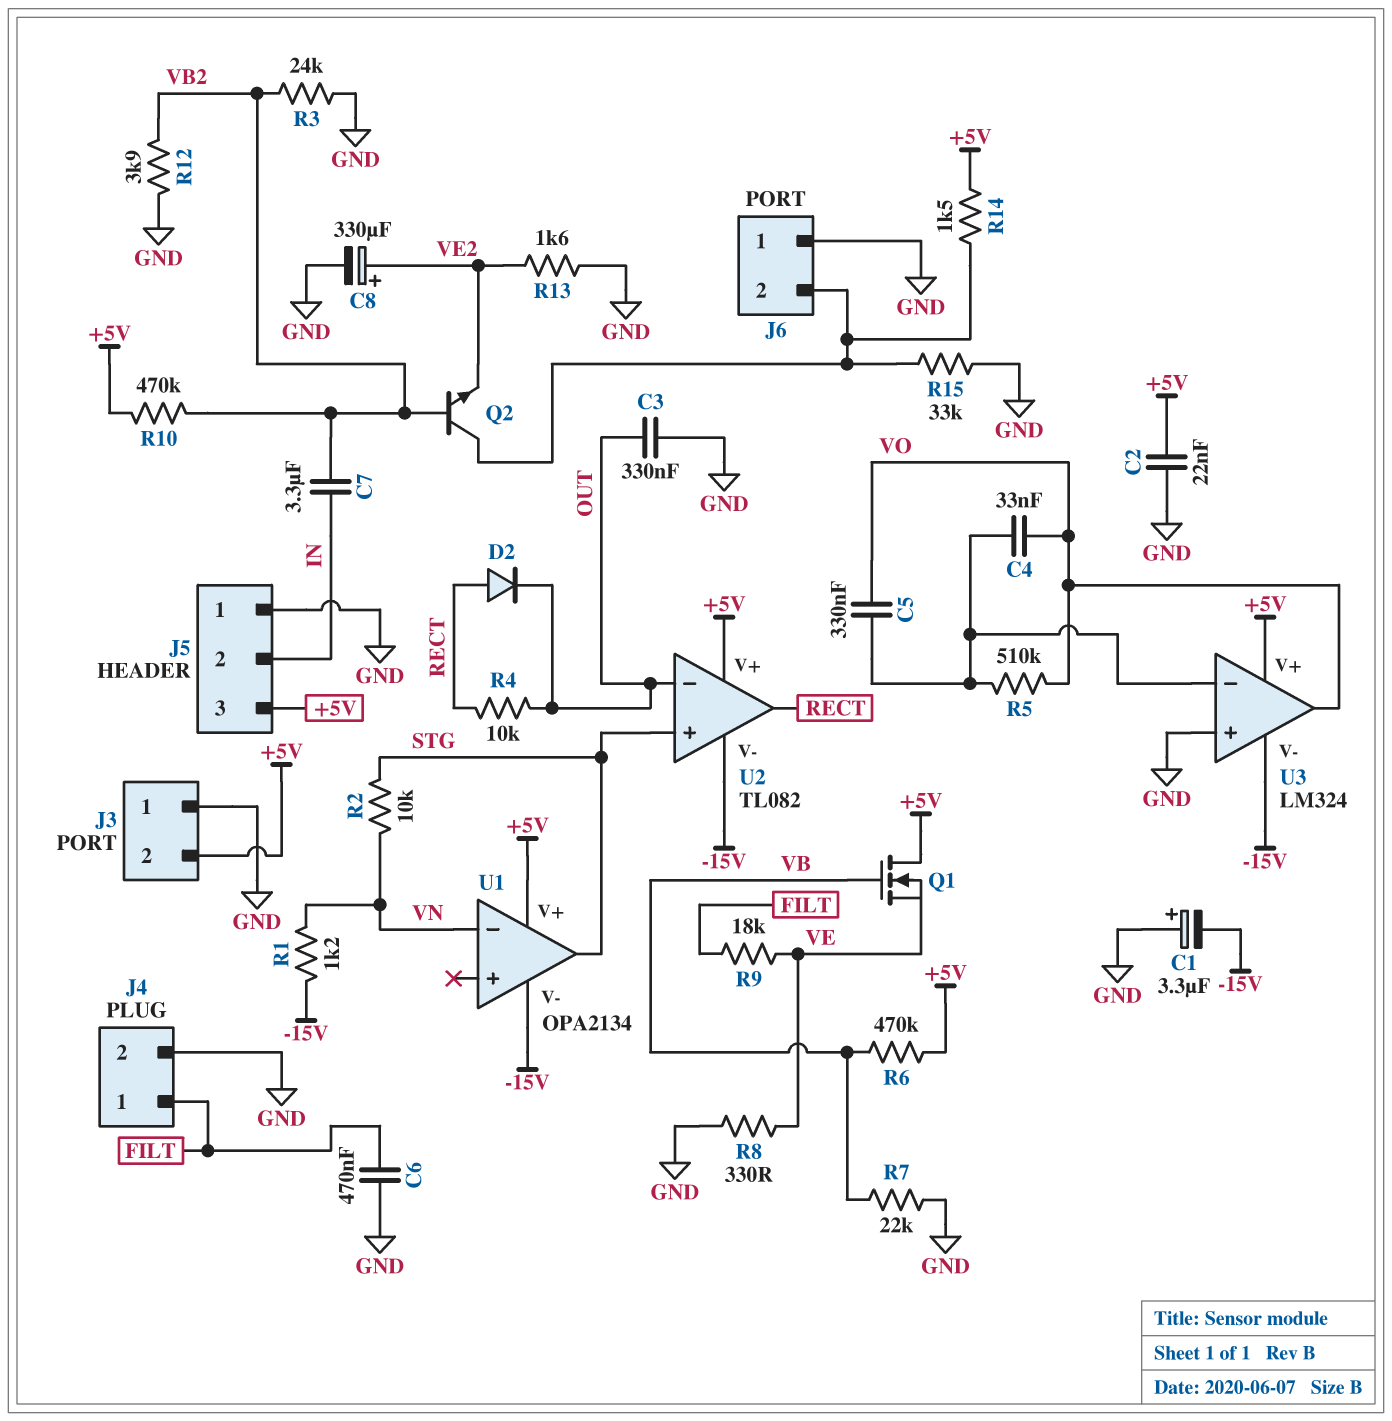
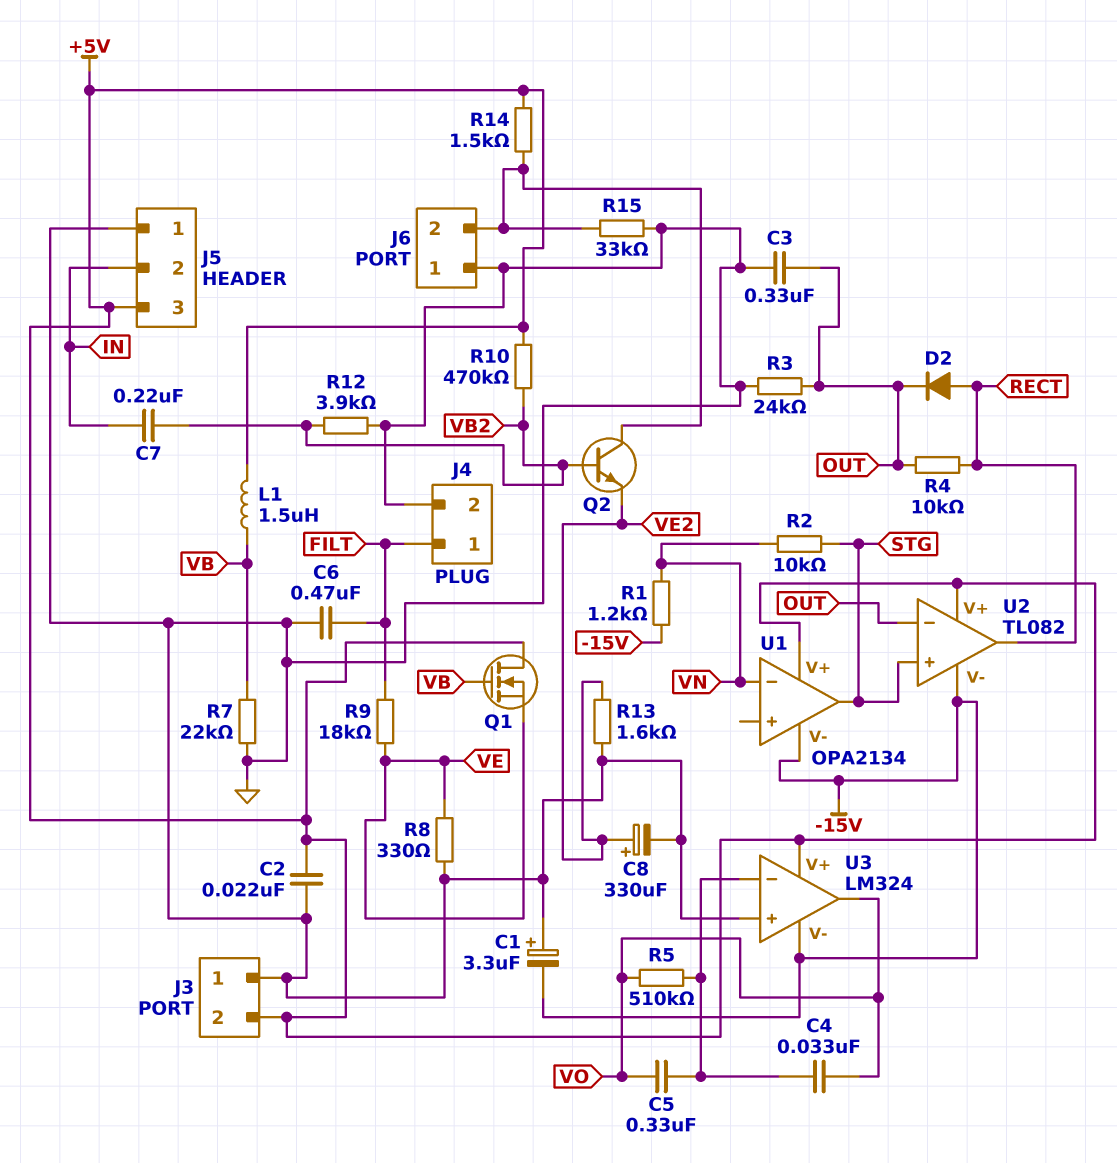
C7: 3.3uF (IN, VB2) -> 220nF (IN, VB2)
L1: none -> 1.5uH (+5V, VB)
R3: 24k (GND, VB2) -> 24k (GND, OUT)
R6: 470k (+5V, VB) -> none

